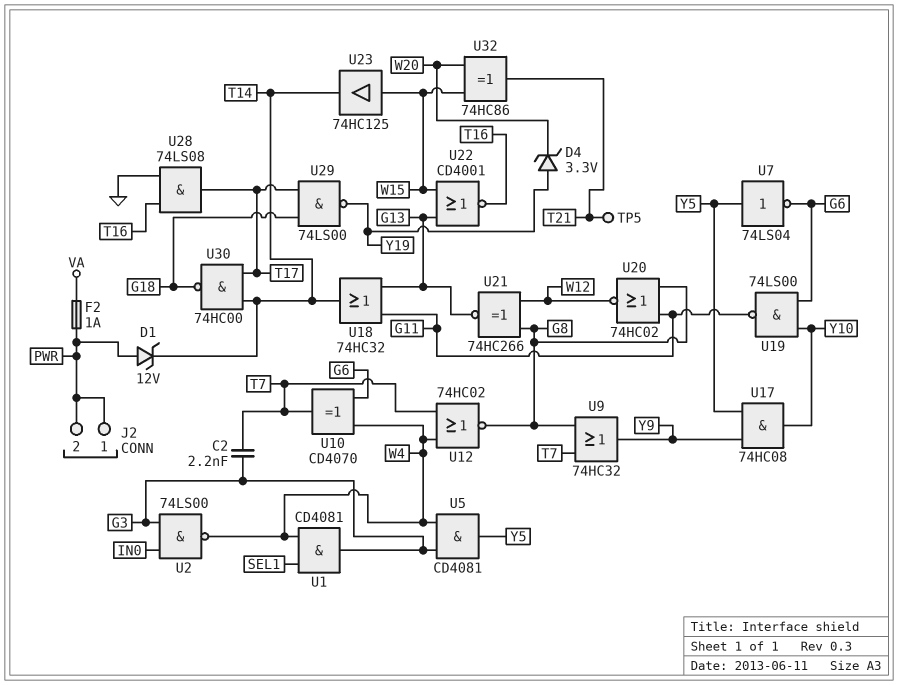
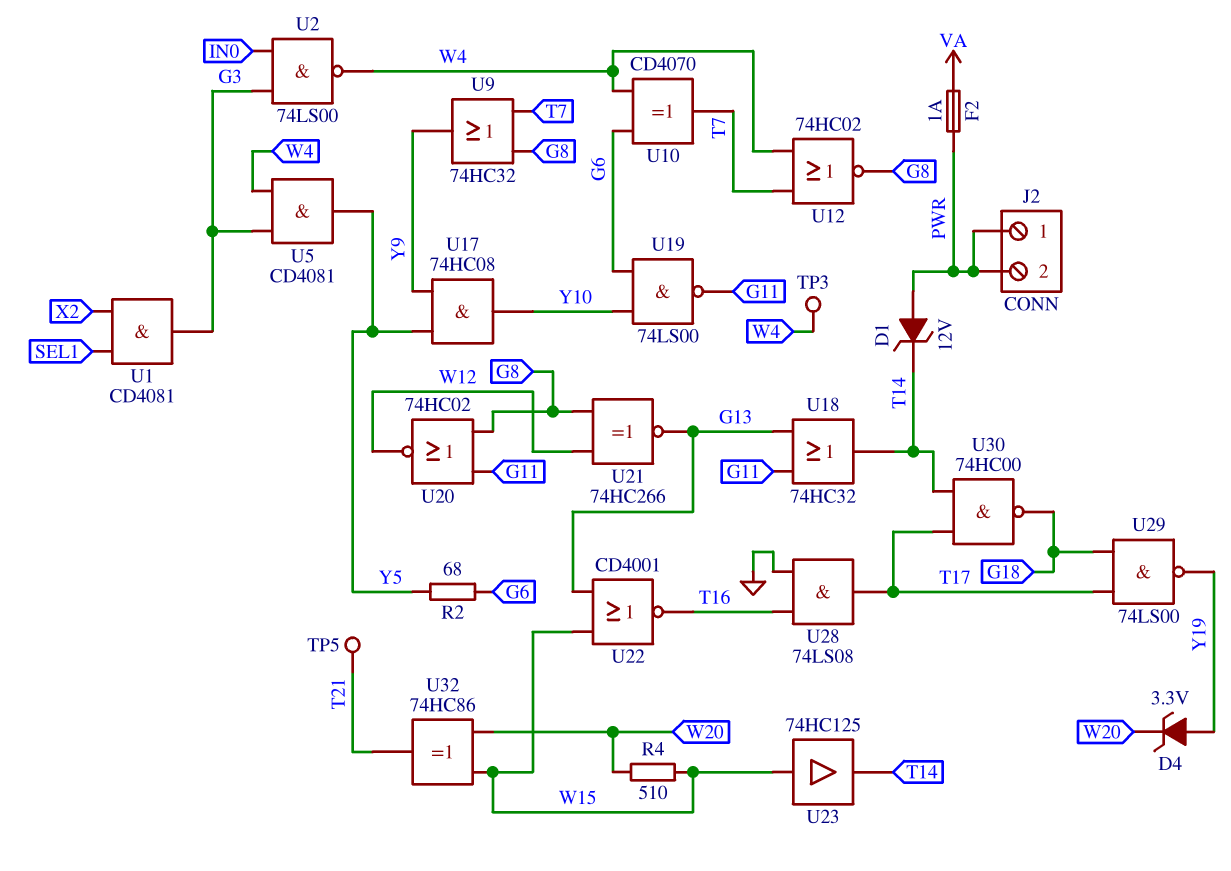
C2: 2.2nF (G3, T7) -> none
R2: none -> 68 (G6, Y5)
R4: none -> 510 (W15, W20)
TP3: none -> test point (W4)
U1: AND CD4081 (in SEL1, in W4, out G3) -> AND CD4081 (in SEL1, in X2, out G3)
U7: NOT 74LS04 (in Y5, out G6) -> none

